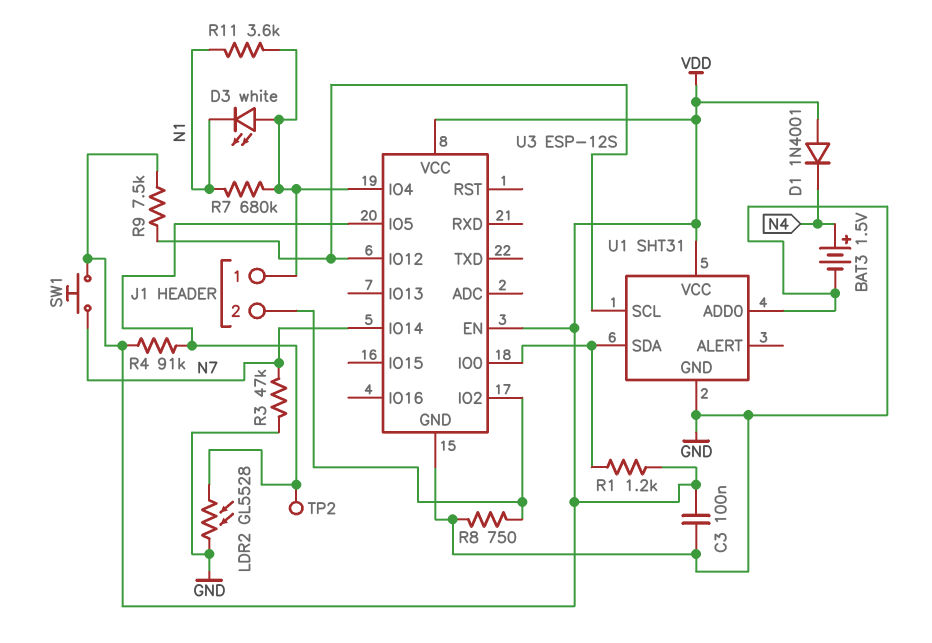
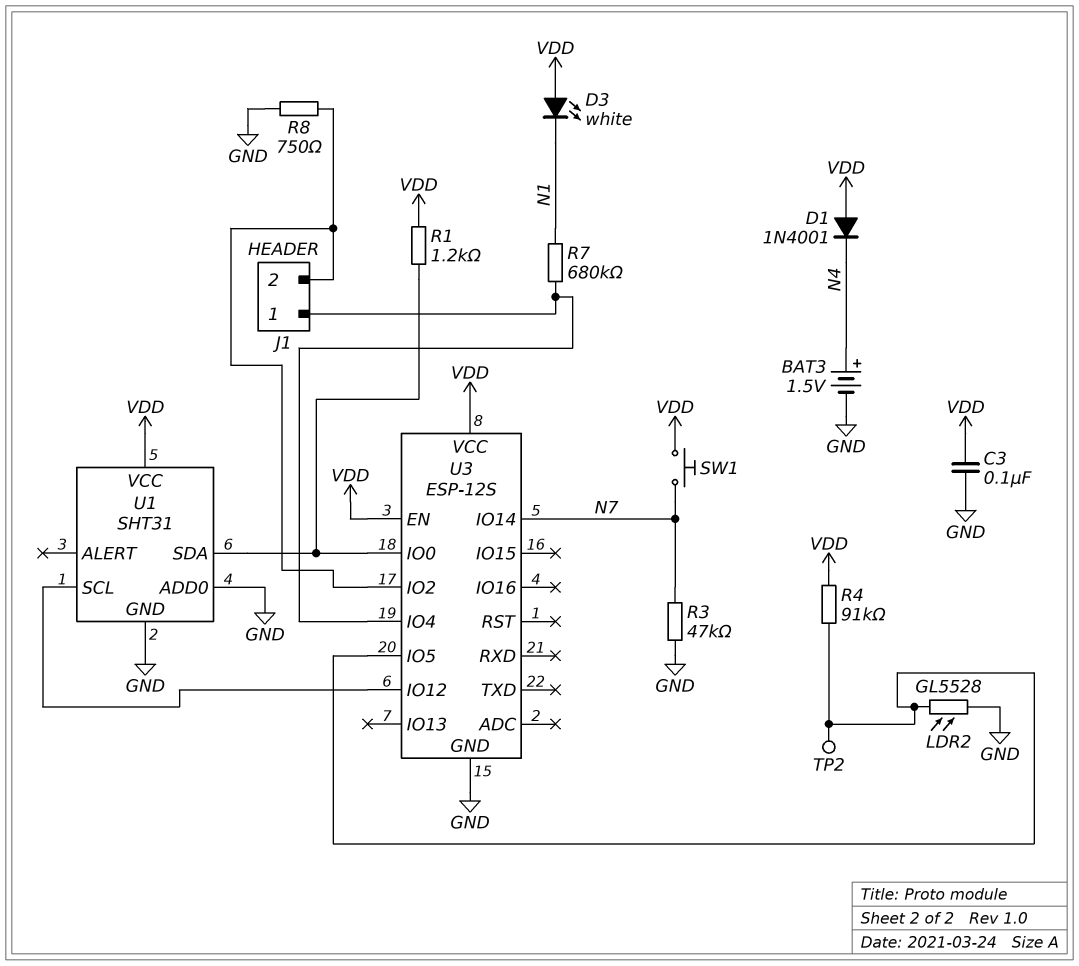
D3: LED white (A J1/1, K N1) -> LED white (A VDD, K N1)
R9: 7.5k (U1/SCL, VDD) -> none
R11: 3.6k (J1/1, N1) -> none

